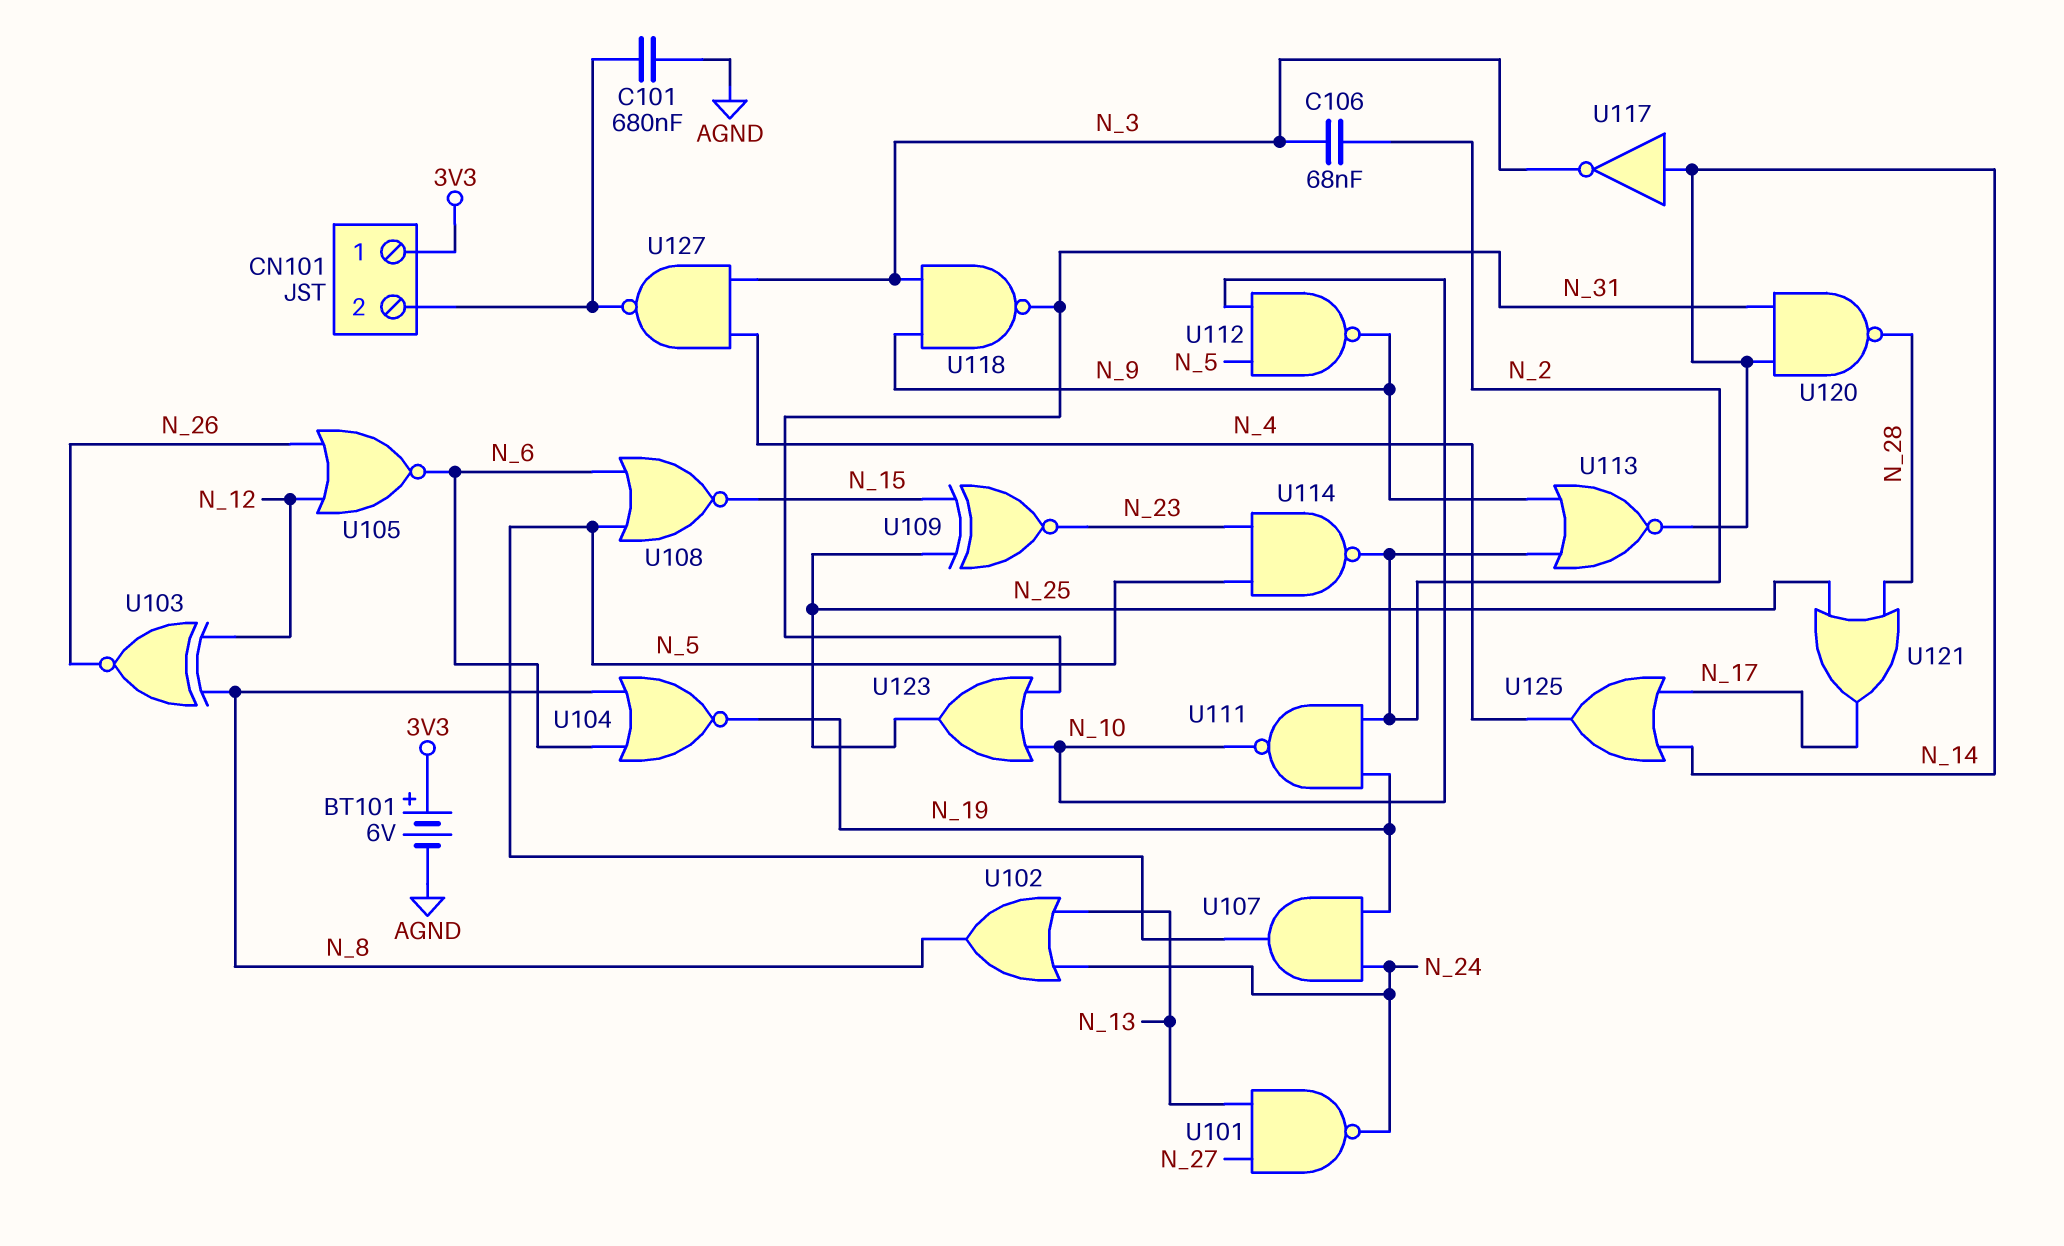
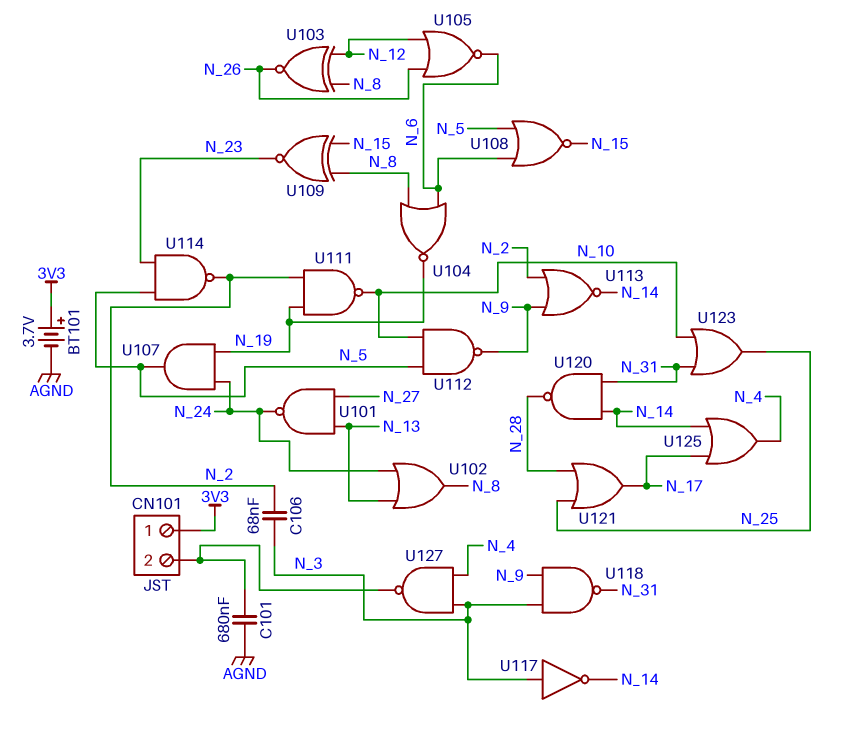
BT101: 6V (plus 3V3, minus AGND) -> 3.7V (plus 3V3, minus AGND)
U109: XNOR (in N_15, in N_25, out N_23) -> XNOR (in N_8, in N_15, out N_23)
U117: NOT (in N_14, out N_3) -> NOT (in N_3, out N_14)

